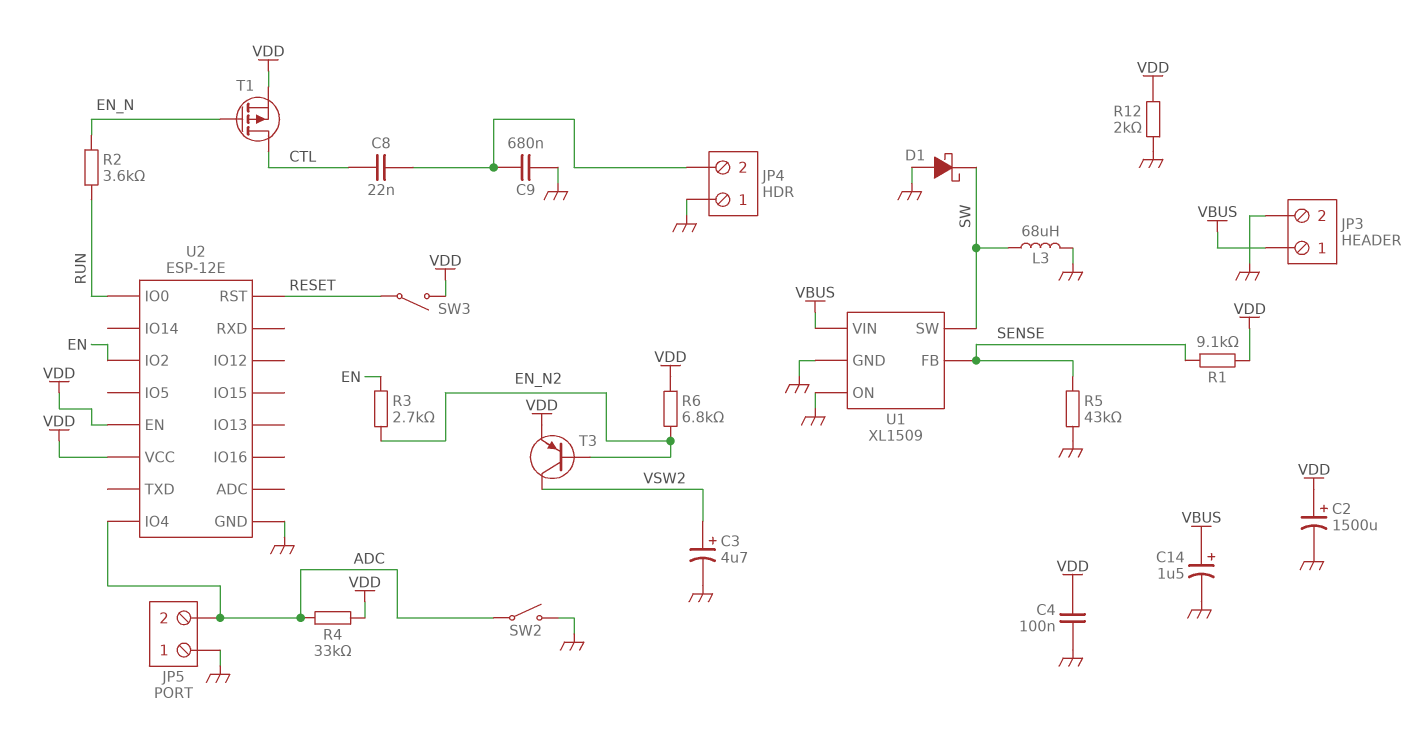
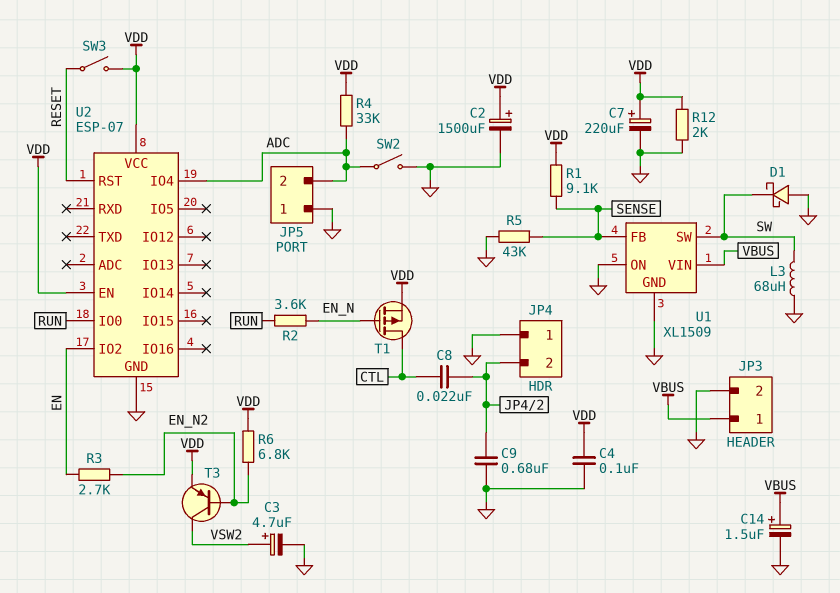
C7: none -> 220uF (plus VDD, minus GND)
U2: ESP-12E -> ESP-07

